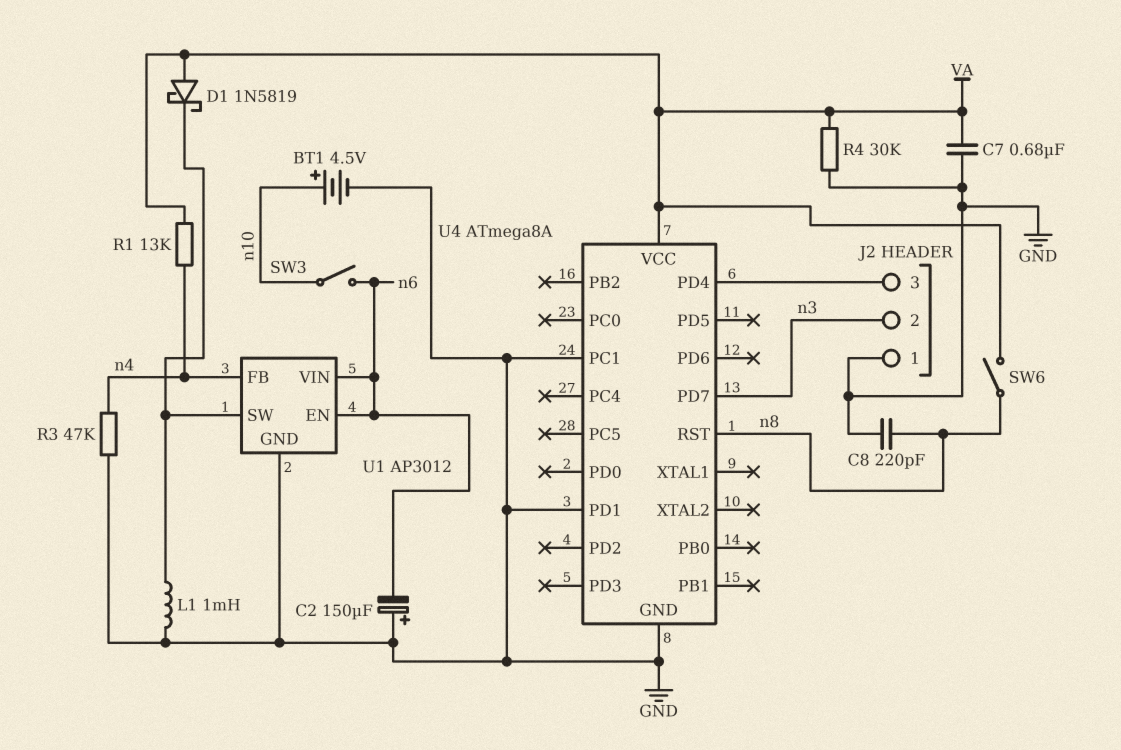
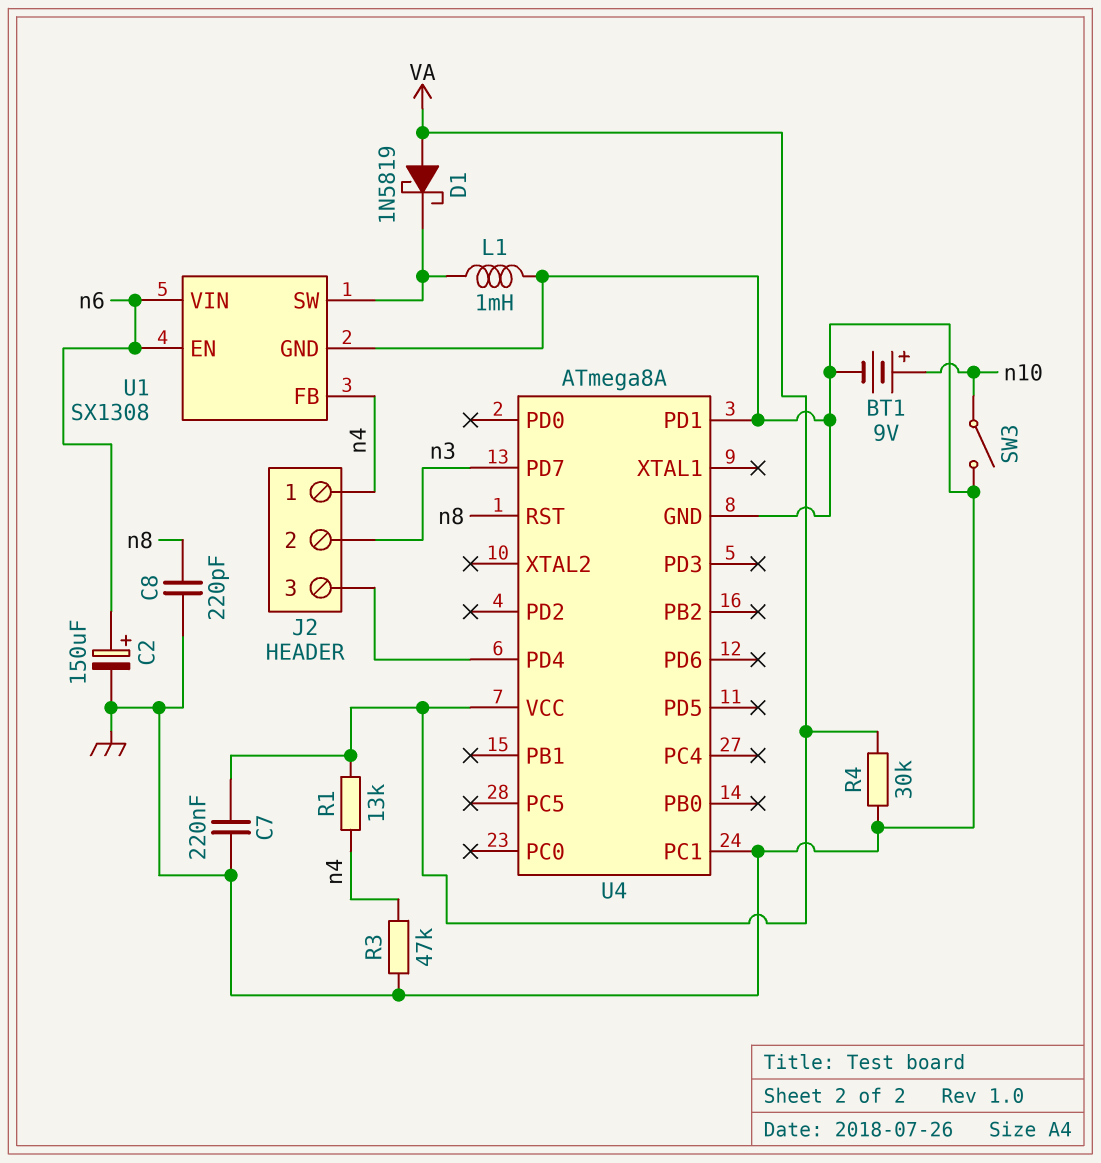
BT1: 4.5V (plus n10, minus GND) -> 9V (plus n10, minus GND)
C2: 150uF (plus GND, minus n6) -> 150uF (plus n6, minus GND)
C7: 680nF (GND, VA) -> 220nF (GND, VA)
J2 pin 1: GND -> n4
SW3: switch (n6, n10) -> switch (GND, n10)
SW6: switch (VA, n8) -> none
U1: AP3012 -> SX1308

